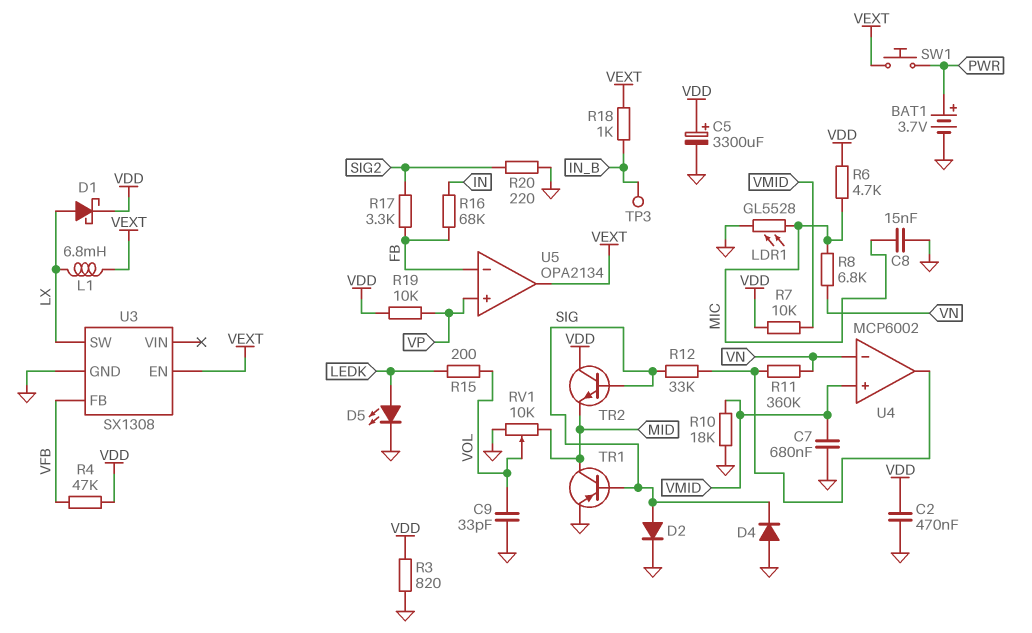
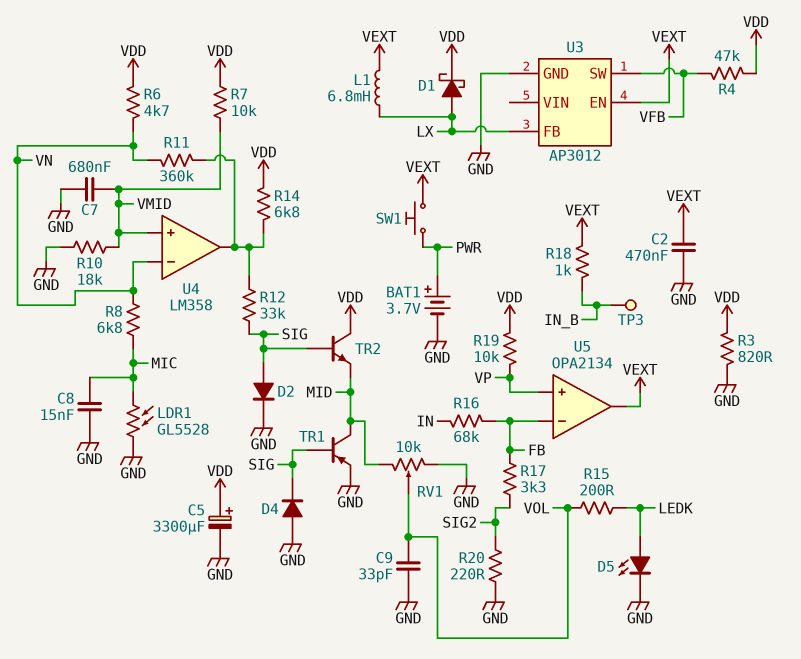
C2: 470nF (GND, VDD) -> 470nF (GND, VEXT)
R6: 4.7k (MIC, VDD) -> 4.7k (VDD, VN)
R14: none -> 6.8k (U4/out, VDD)
U3: SX1308 -> AP3012
U3 pin FB: VFB -> LX
U3 pin SW: LX -> VFB
U4: MCP6002 -> LM358

